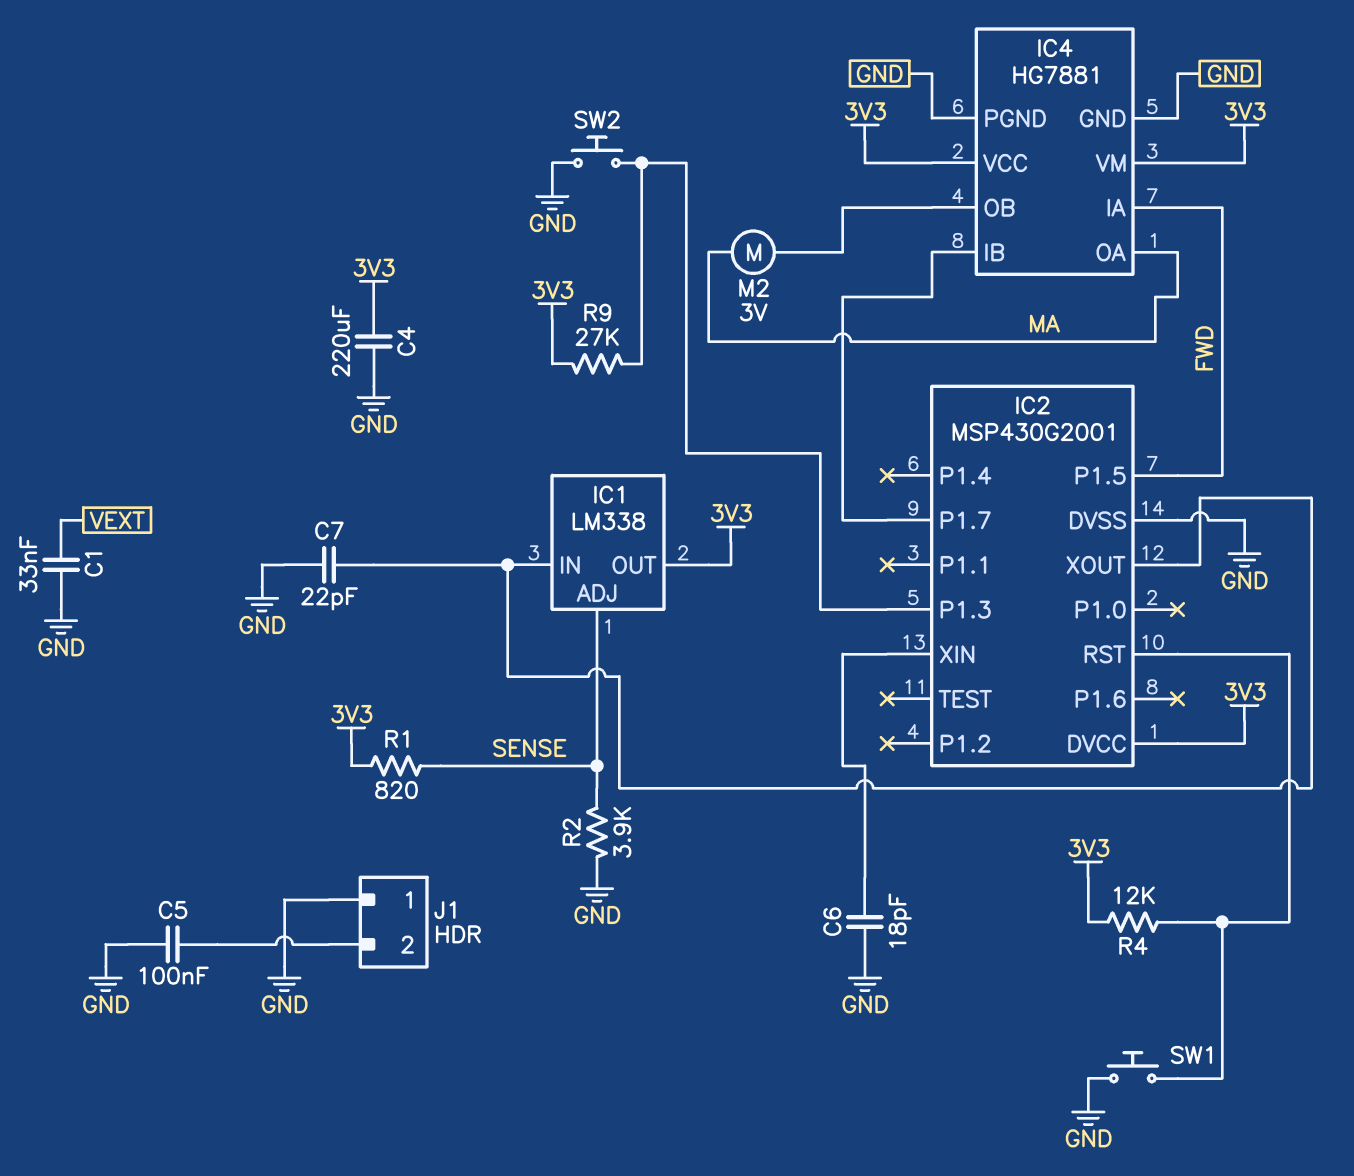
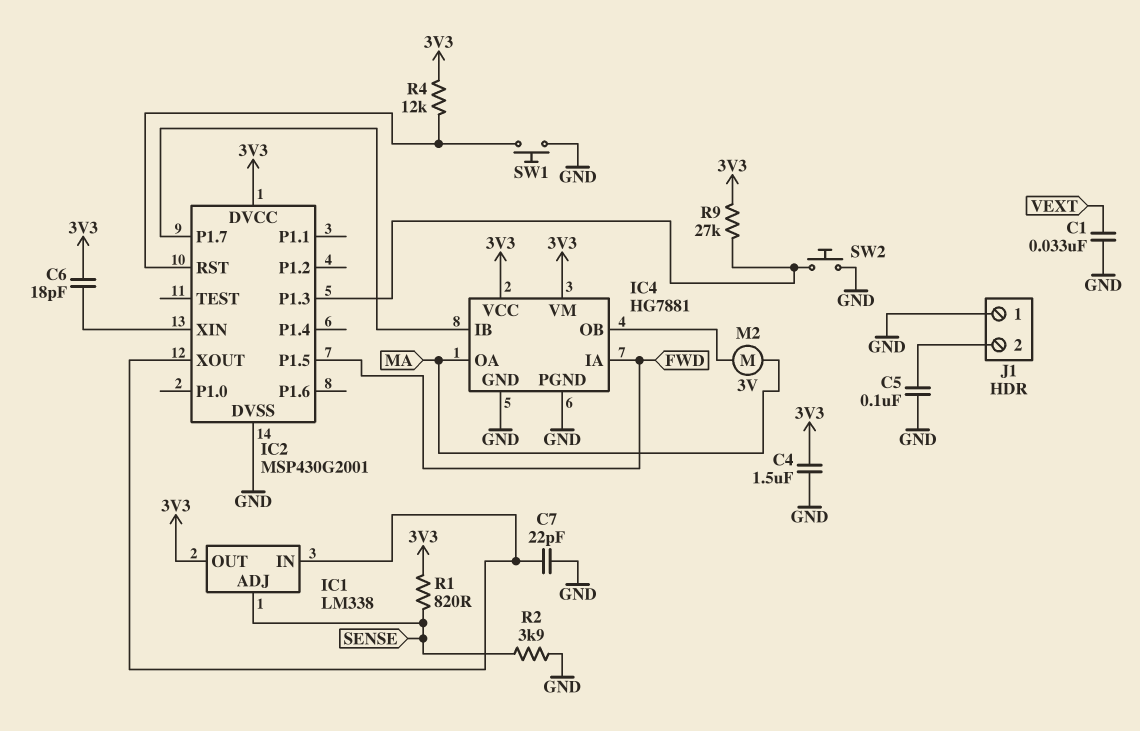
C4: 220uF (3V3, GND) -> 1.5uF (3V3, GND)
C6: 18pF (GND, IC2/XIN) -> 18pF (3V3, IC2/XIN)

